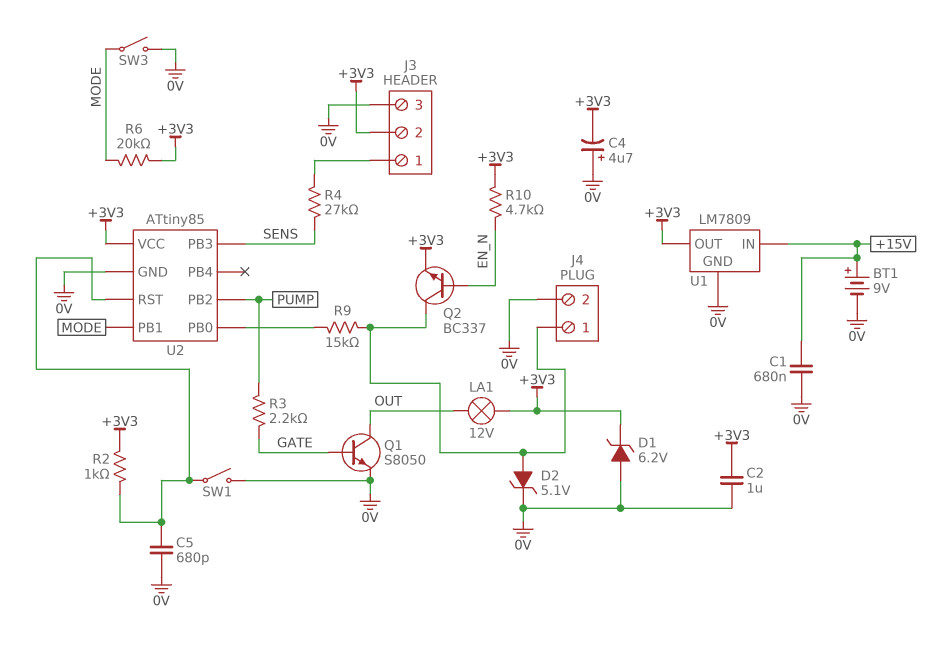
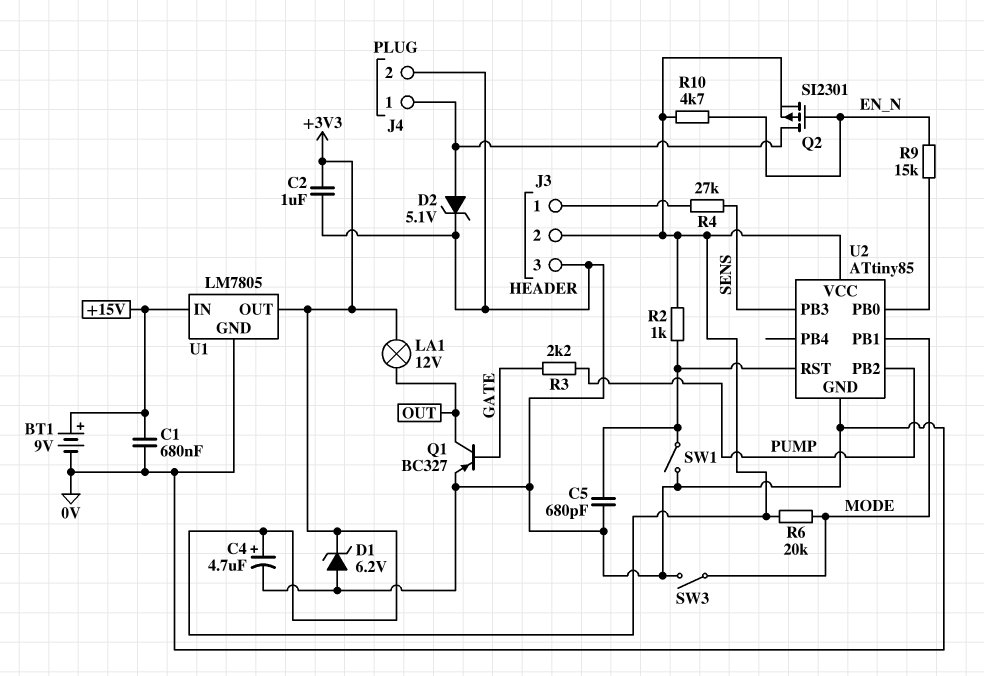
C4: 4.7uF (plus 0V, minus +3V3) -> 4.7uF (plus +3V3, minus 0V)
Q1: NPN S8050 (B GATE, C OUT, E 0V) -> PNP BC327 (B GATE, C OUT, E 0V)
Q2: NPN BC337 (B EN_N, C J4/1, E +3V3) -> PMOS SI2301 (G EN_N, D J4/1, S +3V3)
R9: 15k (J4/1, U2/PB0) -> 15k (EN_N, U2/PB0)
U1: LM7809 -> LM7805

